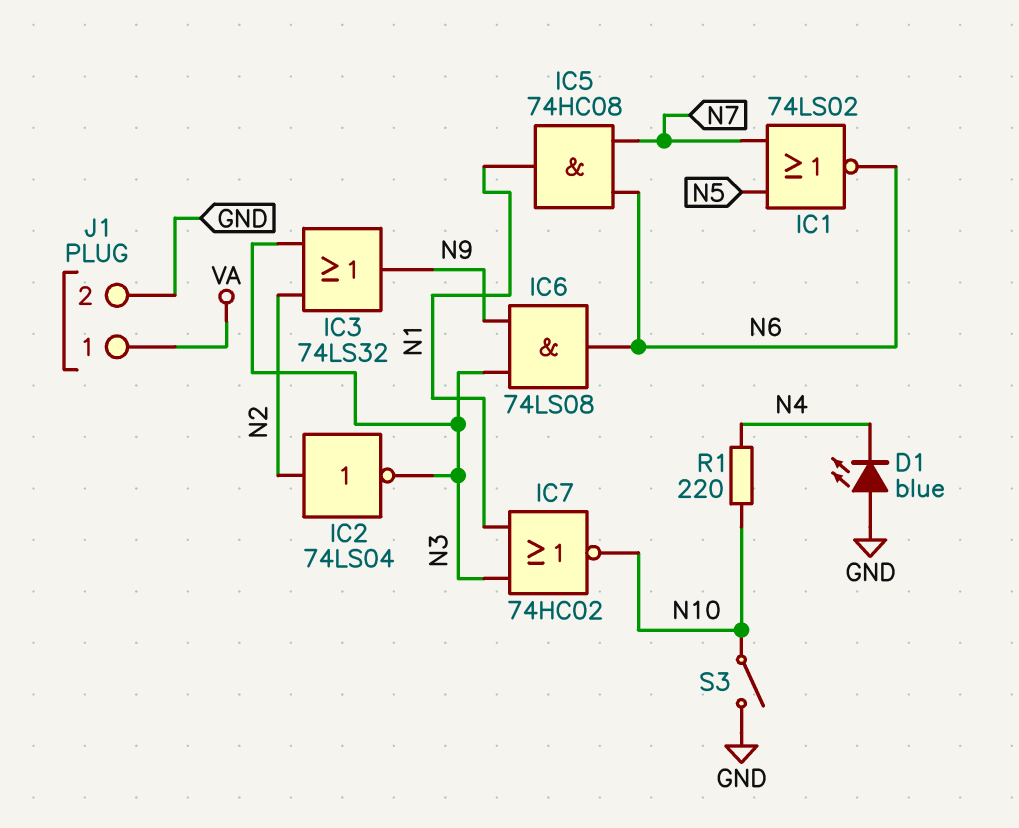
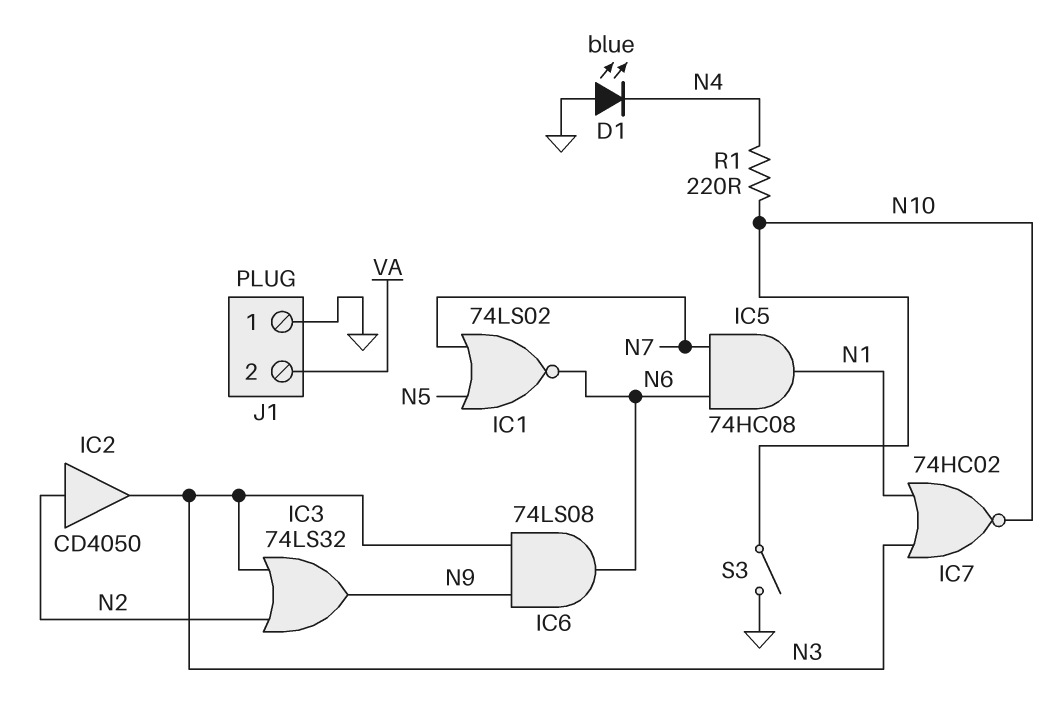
IC2: NOT 74LS04 (in N2, out N3) -> buffer CD4050 (in N2, out N3)
J1 pin 1: VA -> GND
J1 pin 2: GND -> VA

